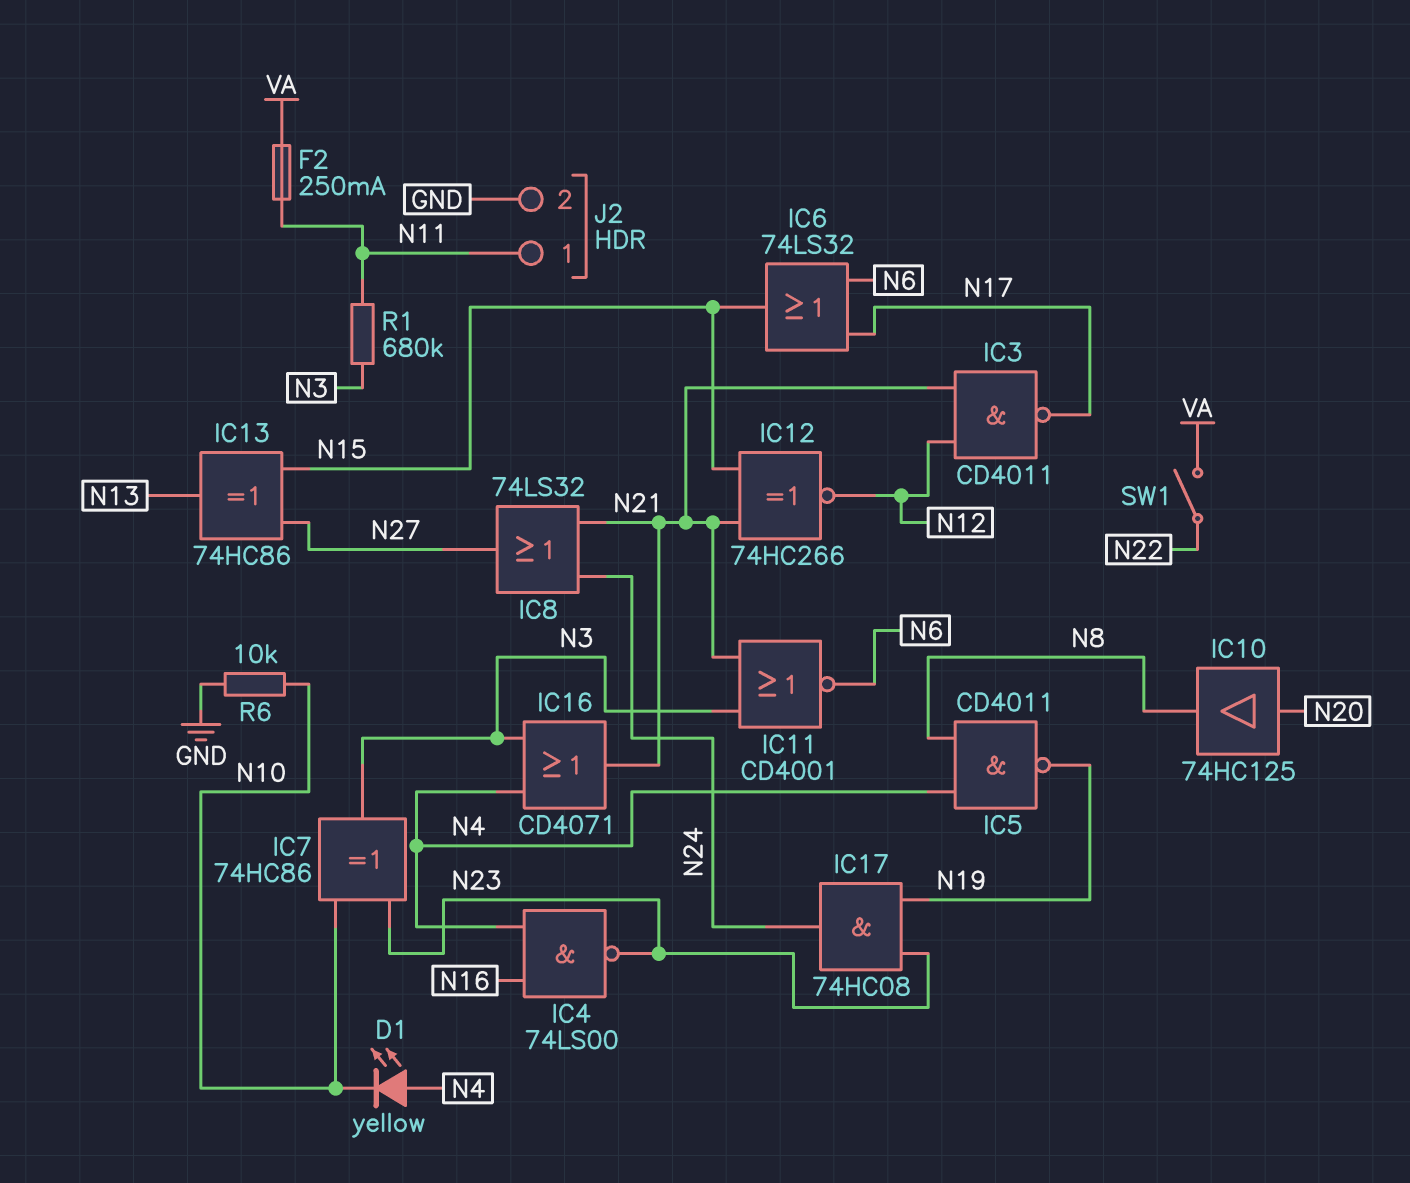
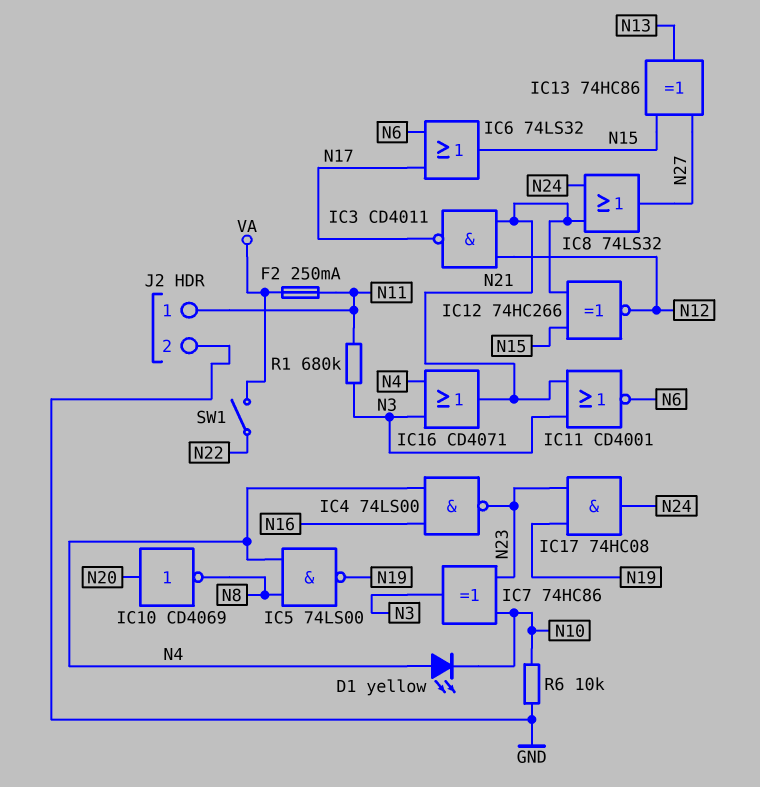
IC5: NAND CD4011 (in N4, in N8, out N19) -> NAND 74LS00 (in N4, in N8, out N19)
IC10: buffer 74HC125 (in N20, out N8) -> NOT CD4069 (in N20, out N8)

